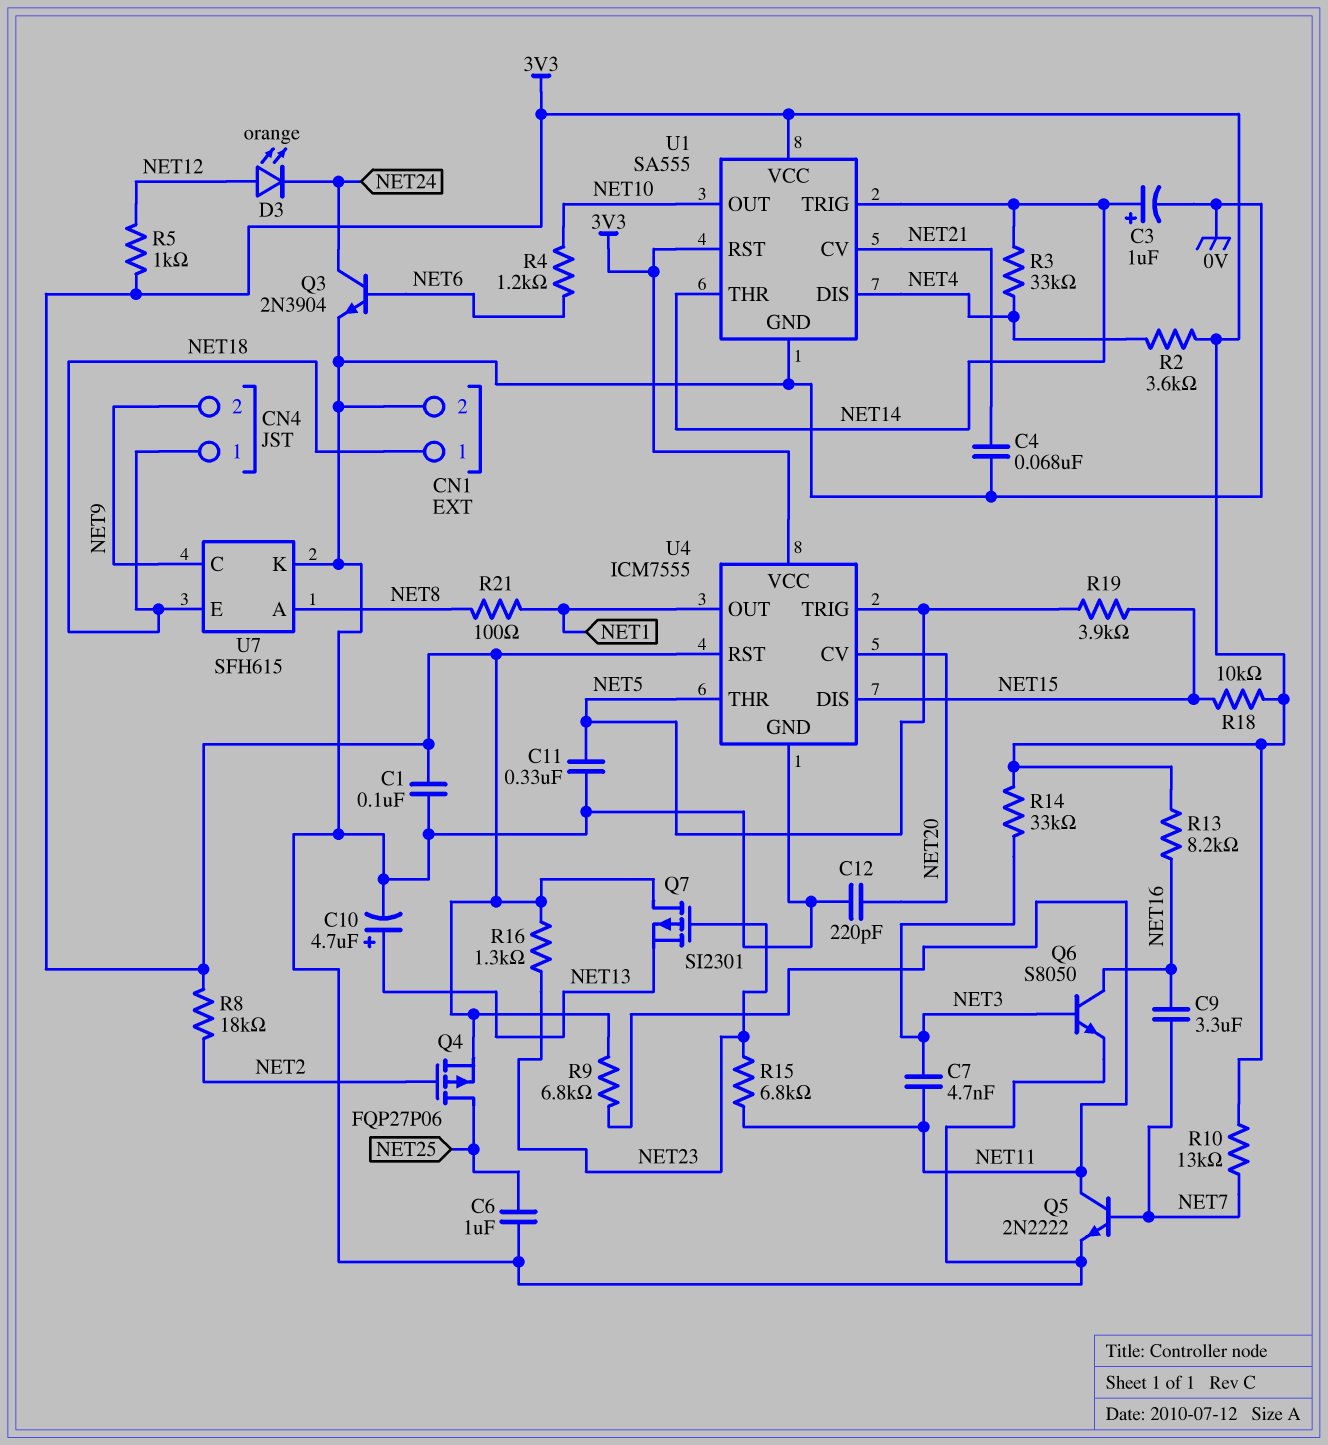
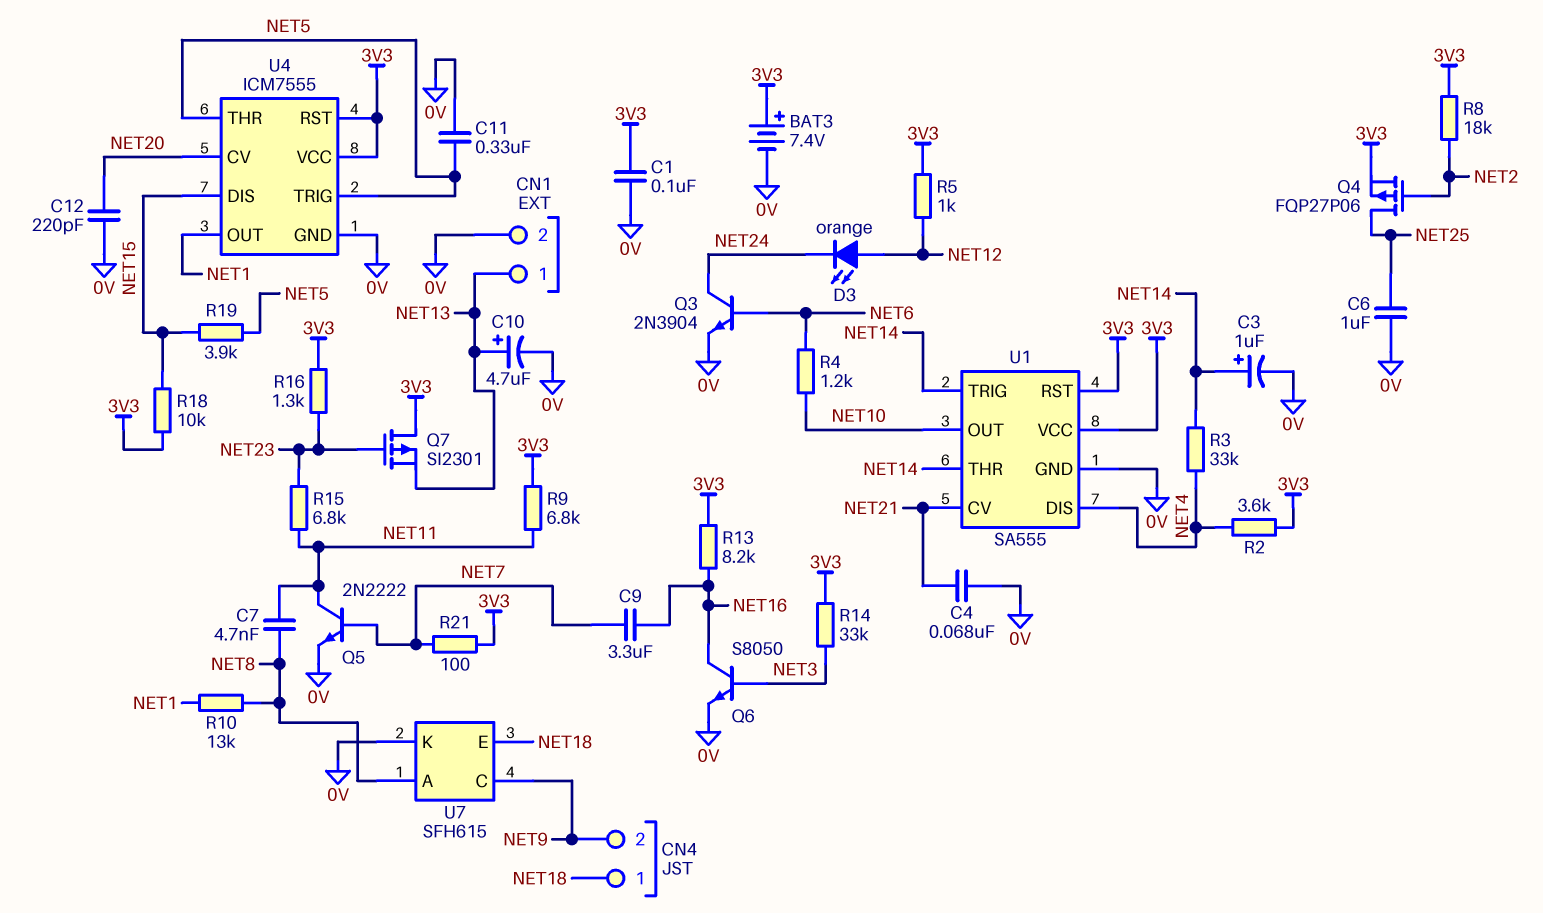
BAT3: none -> 7.4V (plus 3V3, minus 0V)
C7: 4.7nF (NET3, NET11) -> 4.7nF (NET8, NET11)
CN1 pin 1: NET18 -> NET13
R10: 13k (3V3, NET7) -> 13k (NET1, NET8)
R21: 100 (NET1, NET8) -> 100 (3V3, NET7)

